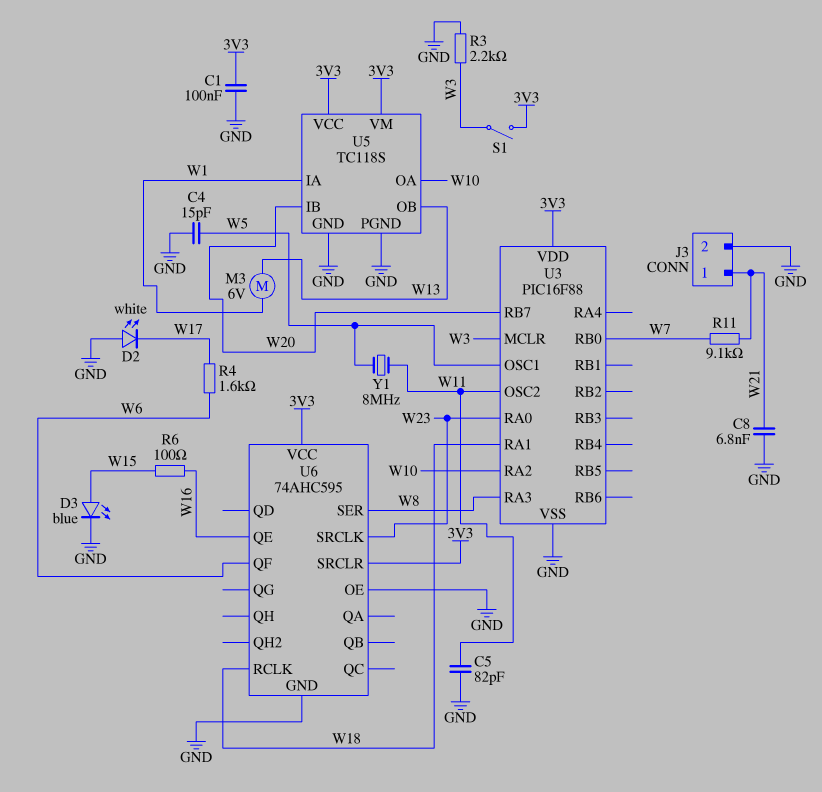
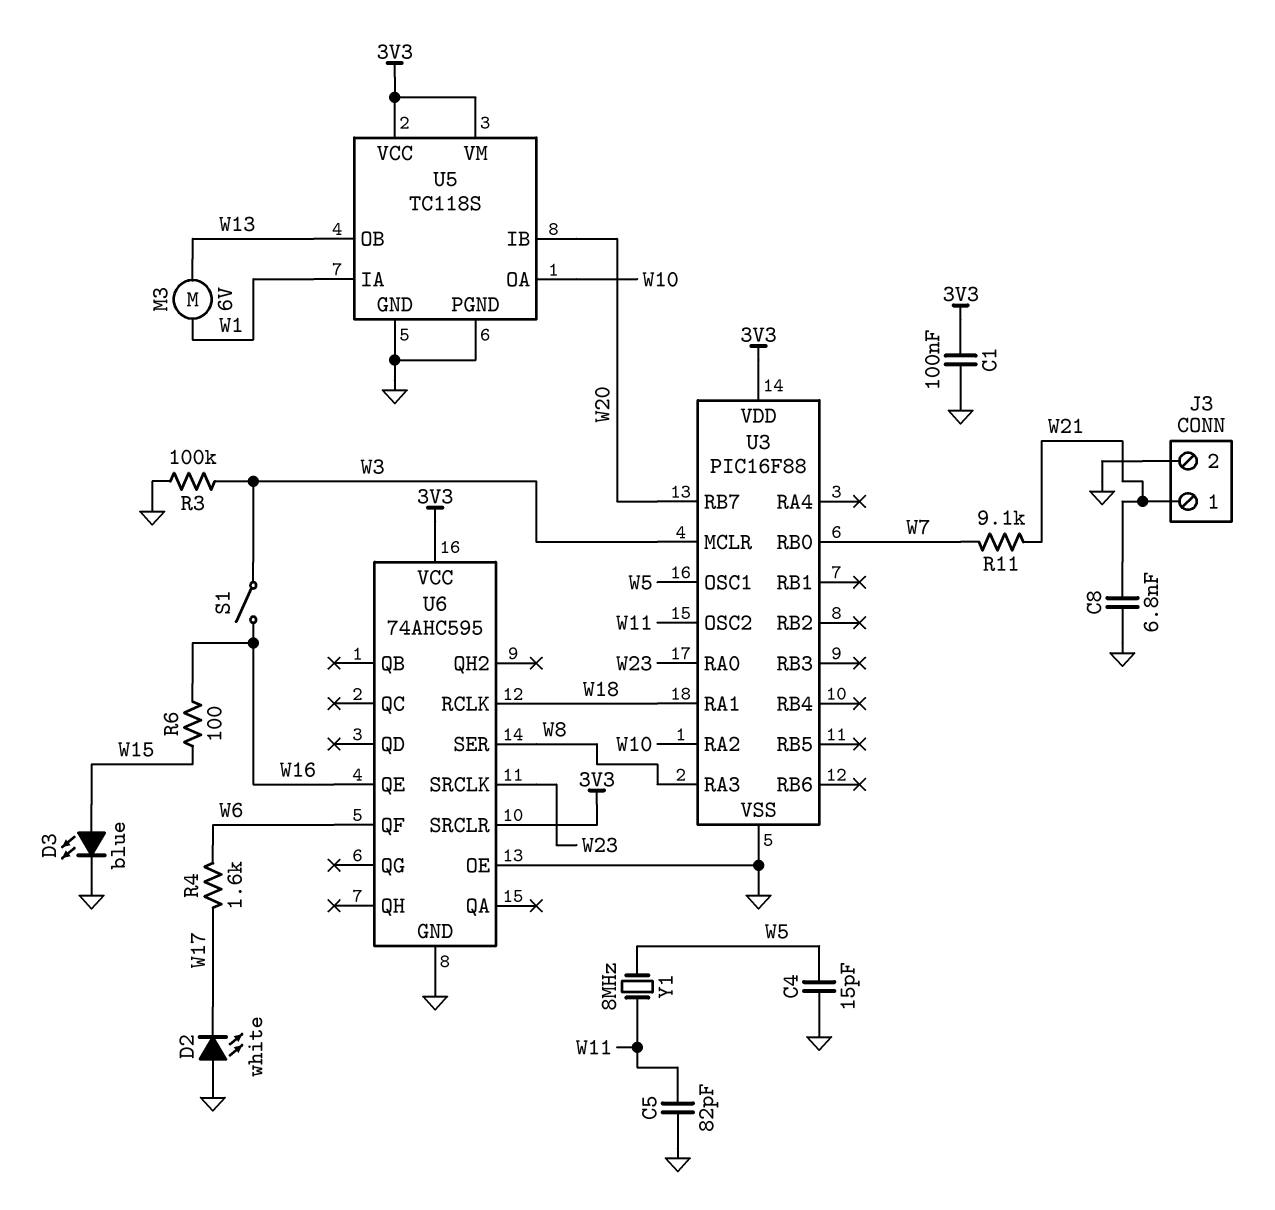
R3: 2.2k (GND, W3) -> 100k (GND, W3)
S1: switch (3V3, W3) -> switch (W3, W16)

